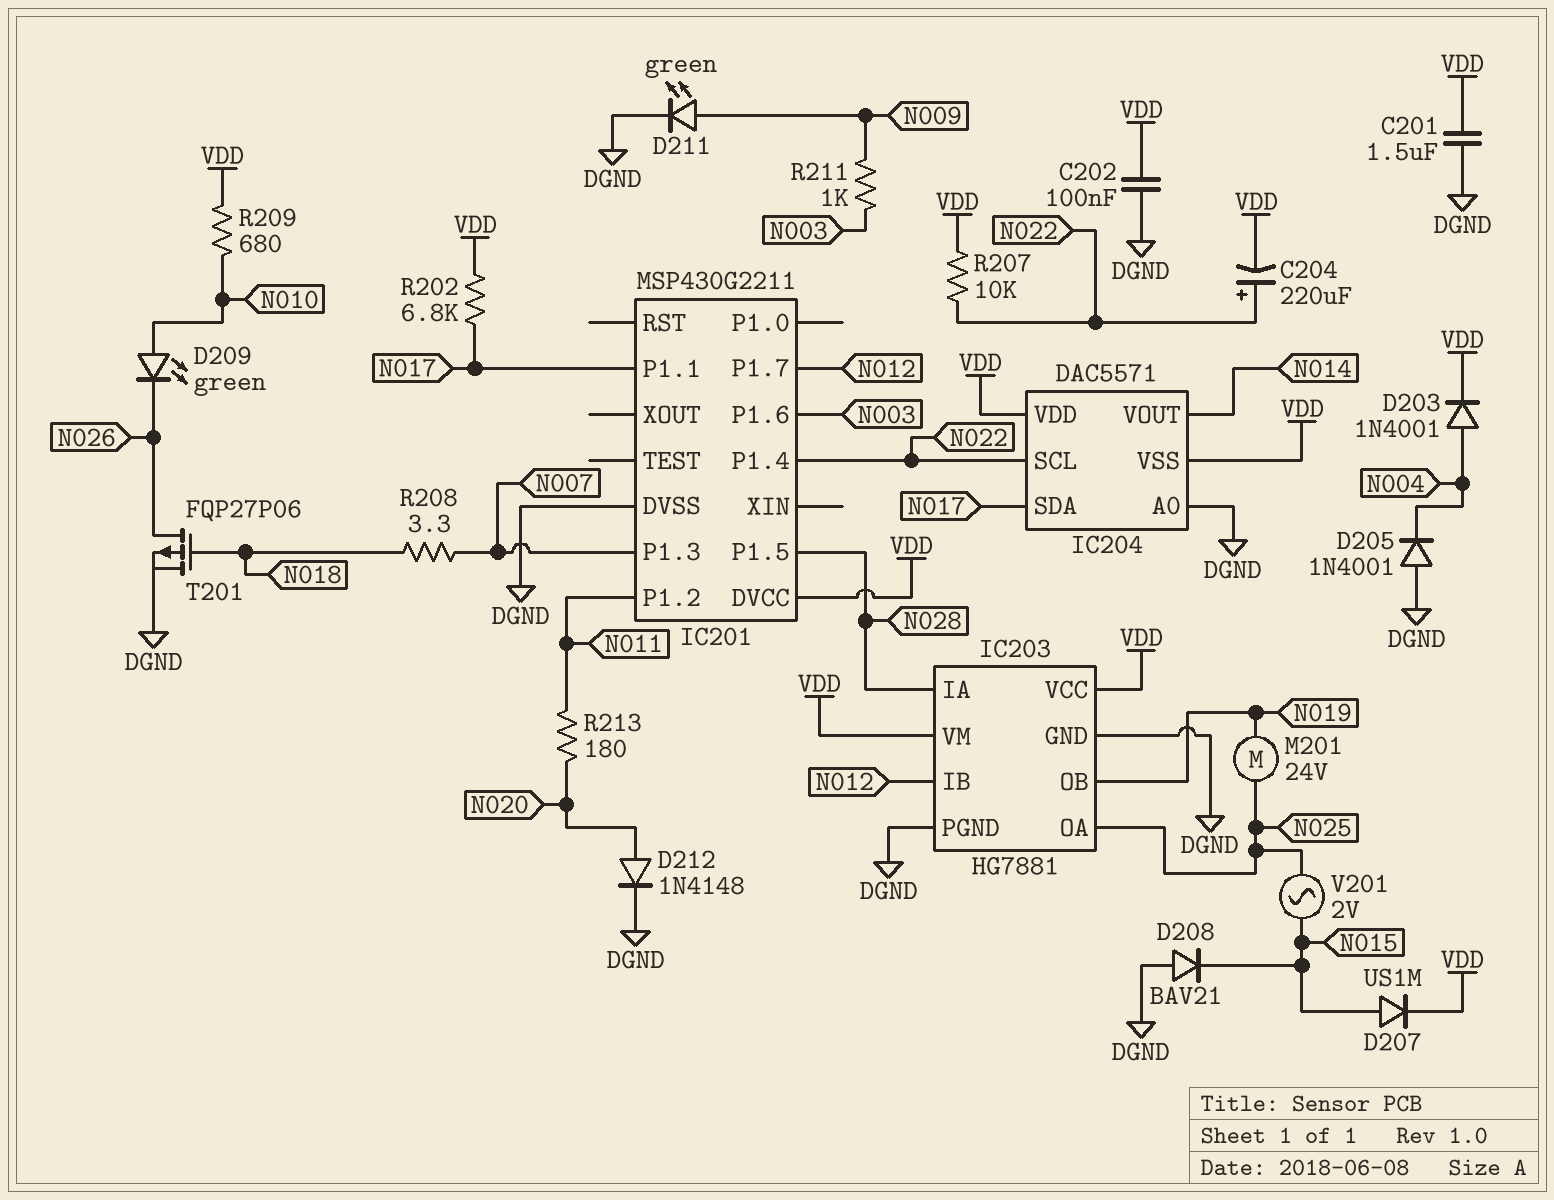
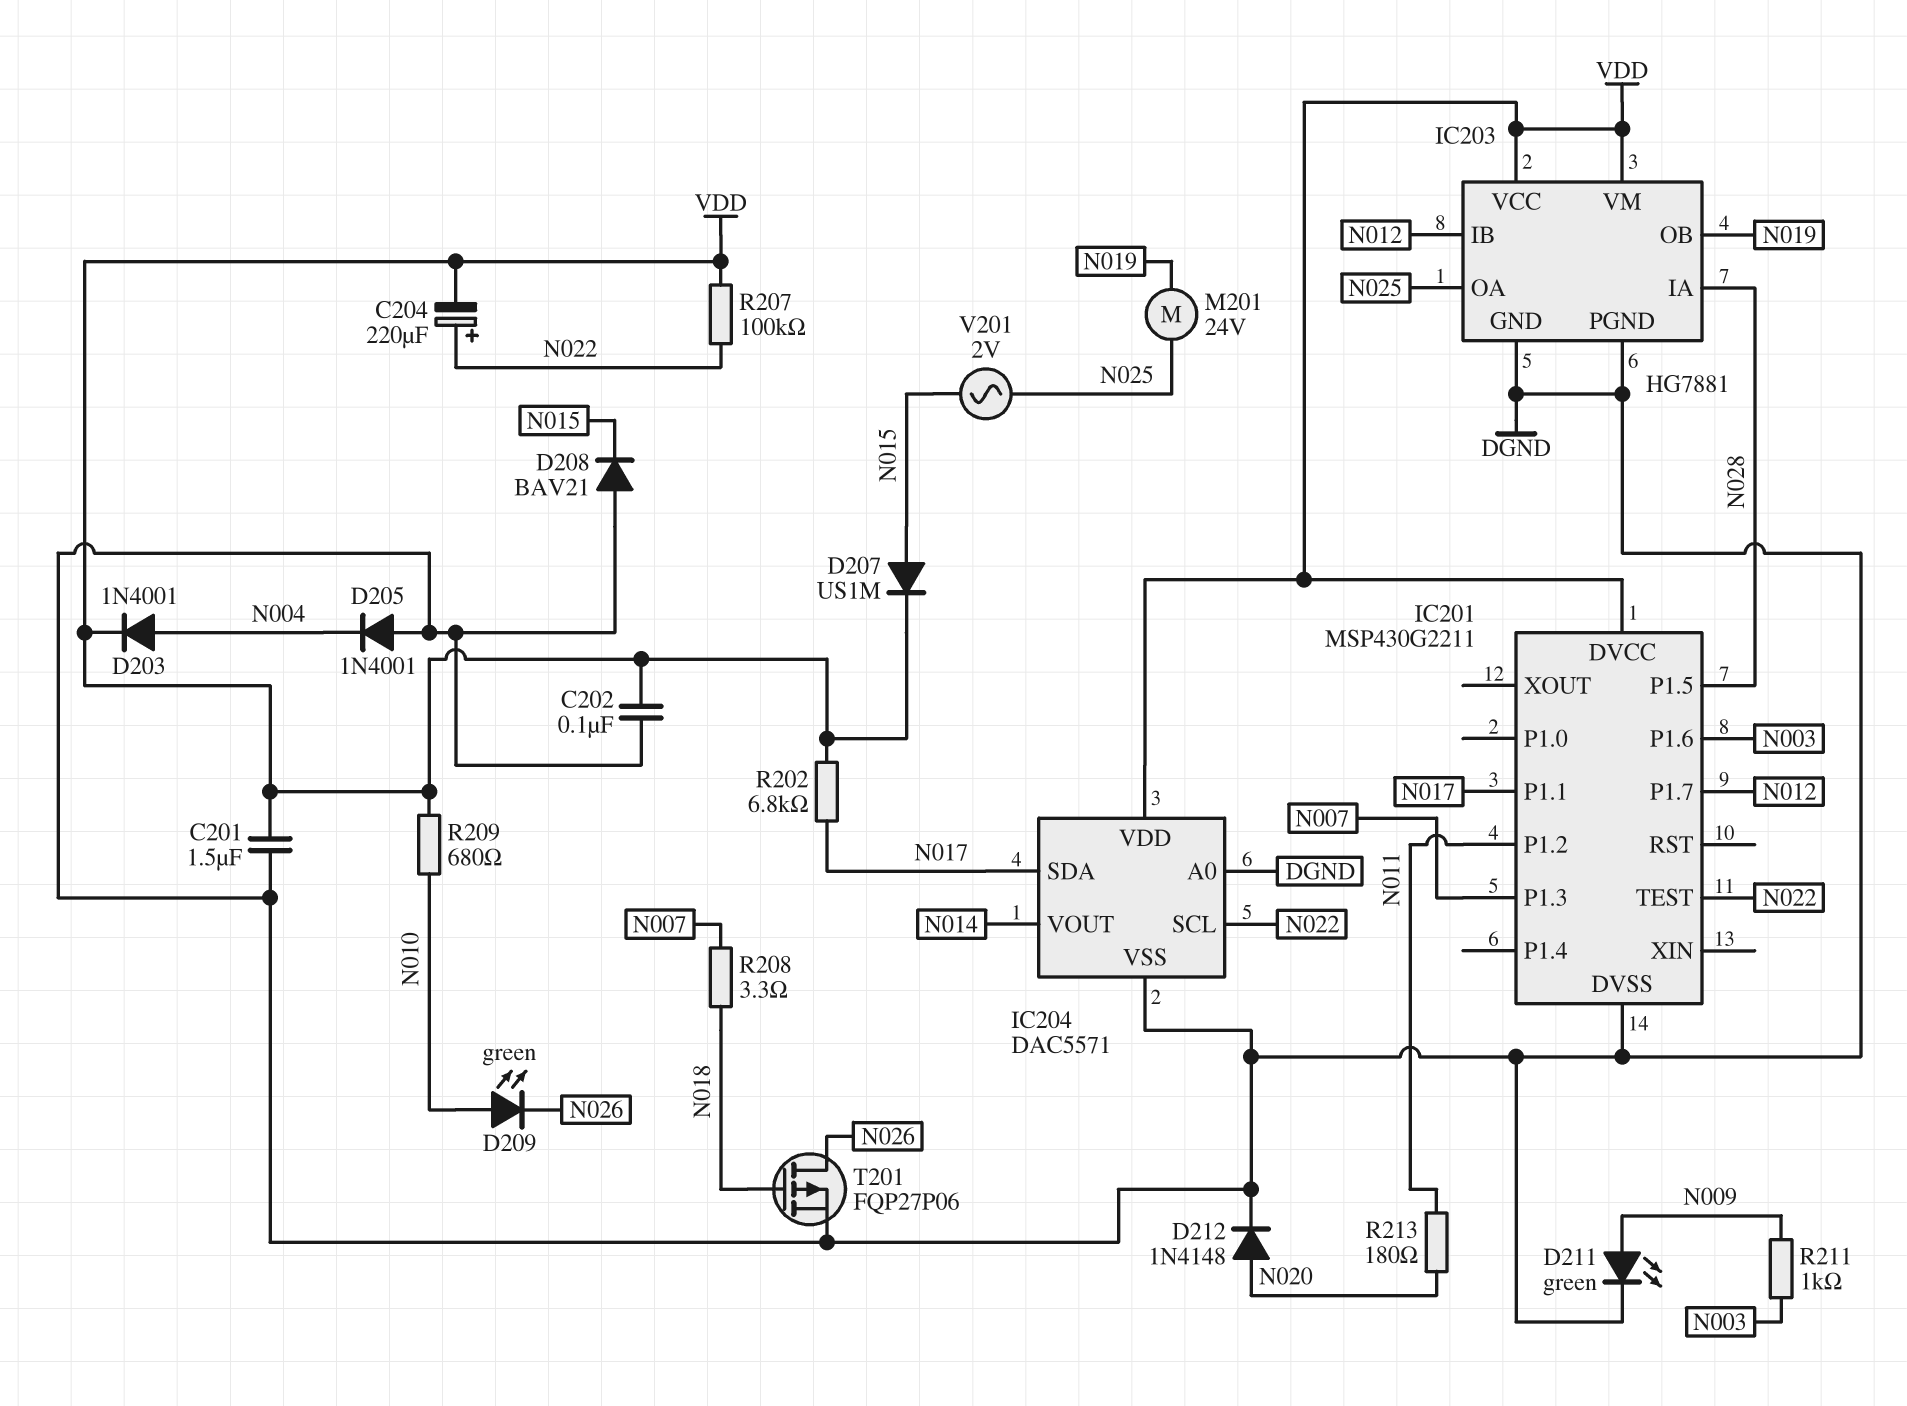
IC201 pin P1.4: N022 -> none
IC201 pin TEST: none -> N022
IC204 pin VSS: VDD -> DGND
R207: 10k (N022, VDD) -> 100k (N022, VDD)

